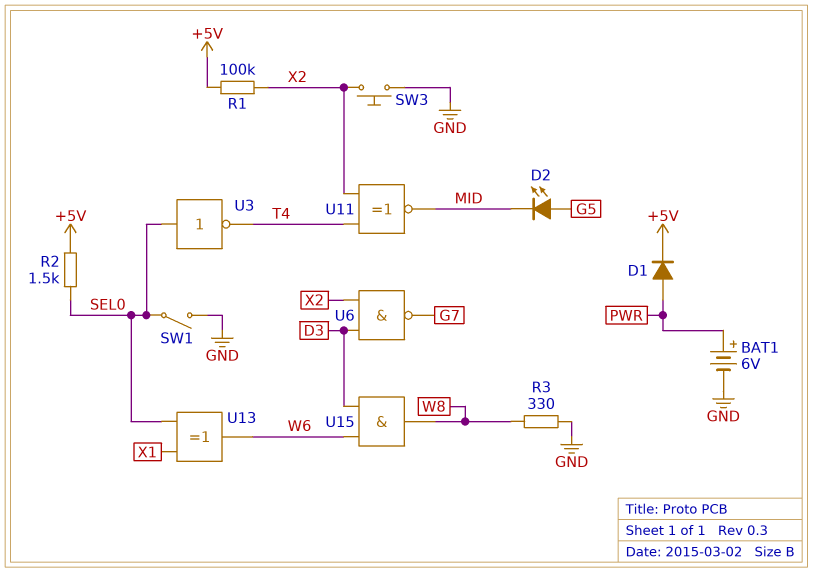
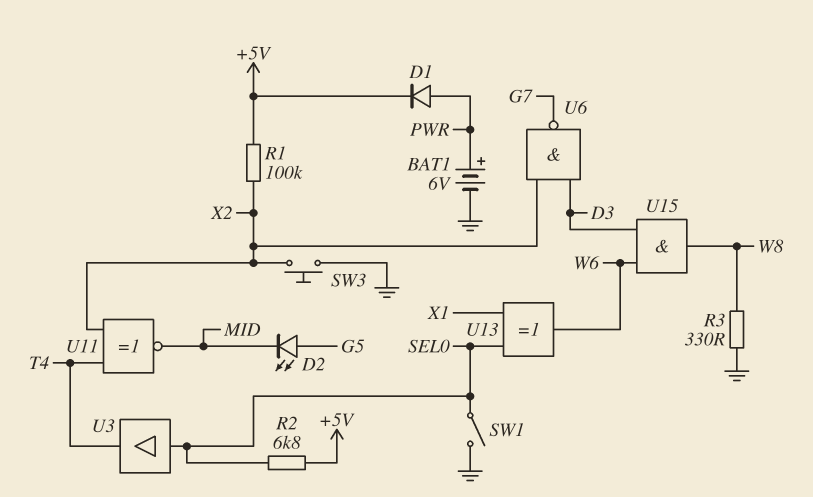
R2: 1.5k (+5V, SEL0) -> 6.8k (+5V, SEL0)
U3: NOT (in SEL0, out T4) -> buffer (in SEL0, out T4)

